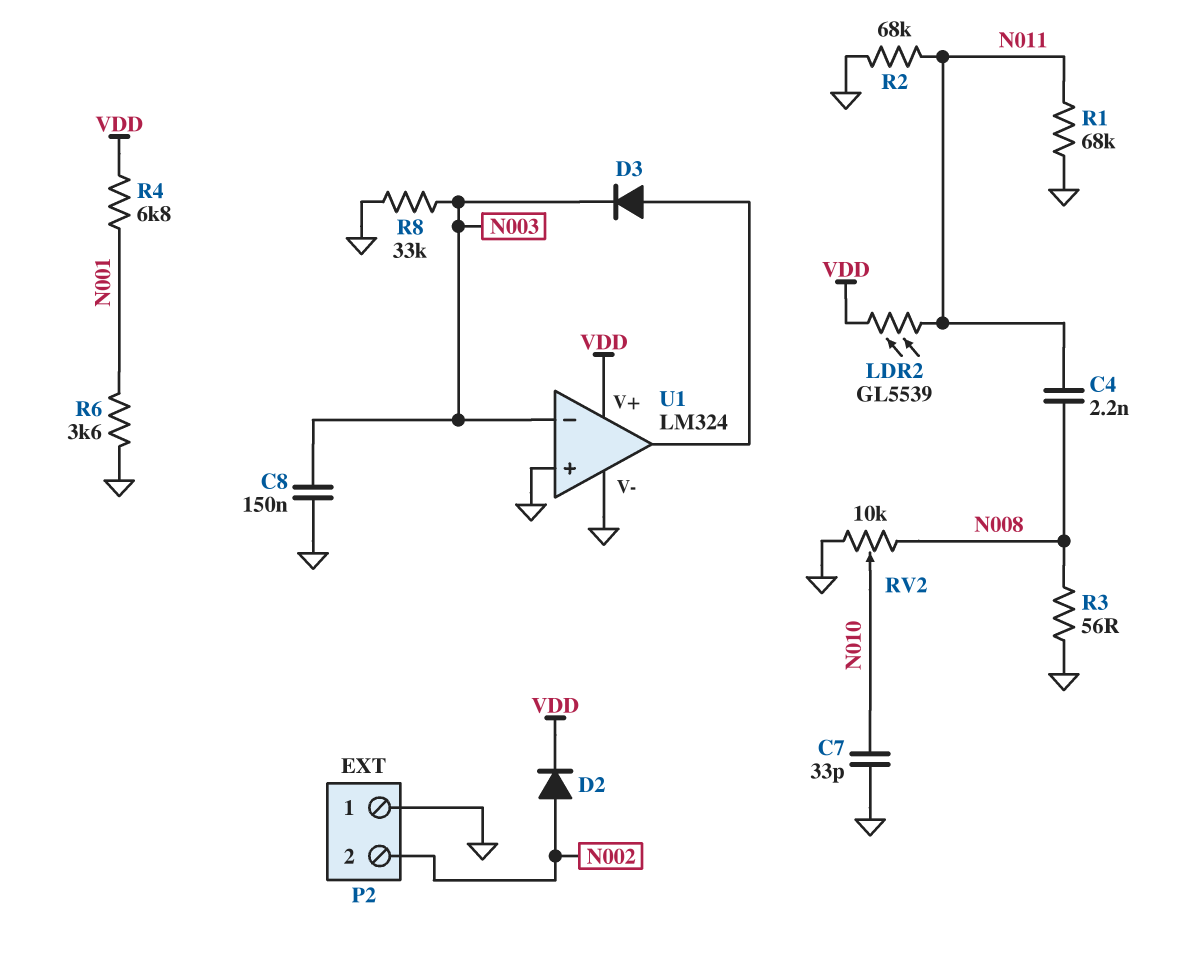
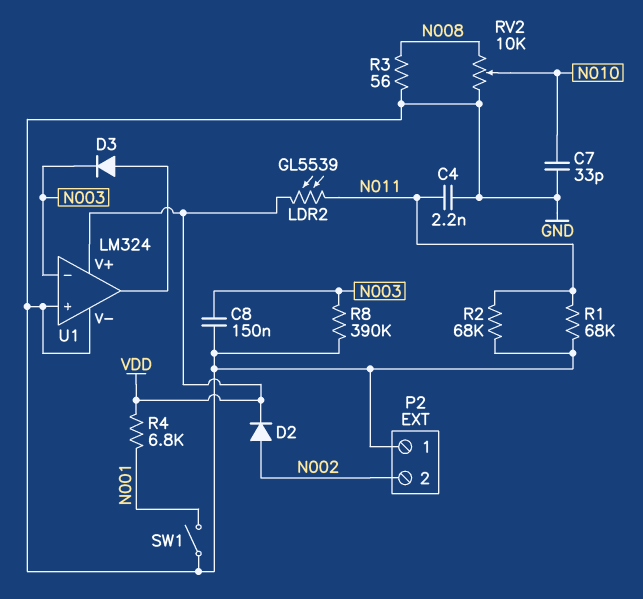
C4: 2.2nF (N008, N011) -> 2.2nF (GND, N011)
R6: 3.6k (GND, N001) -> none
R8: 33k (GND, N003) -> 390k (GND, N003)
SW1: none -> switch (GND, N001)

